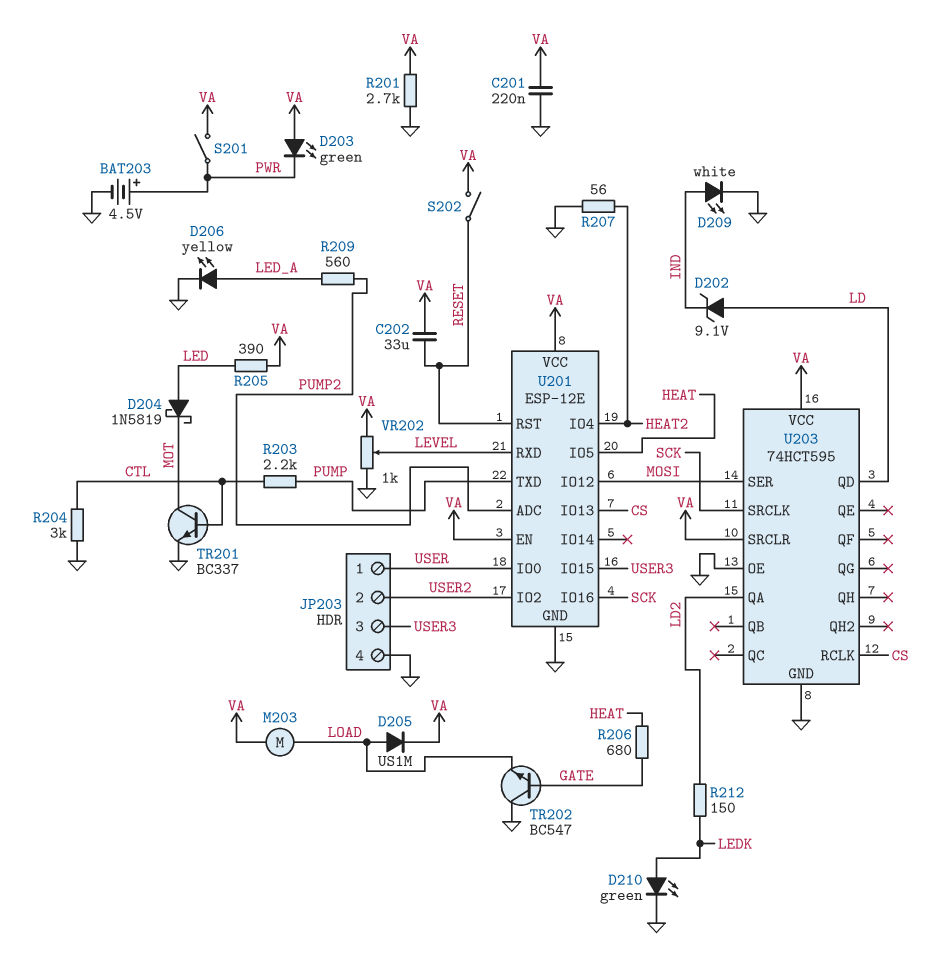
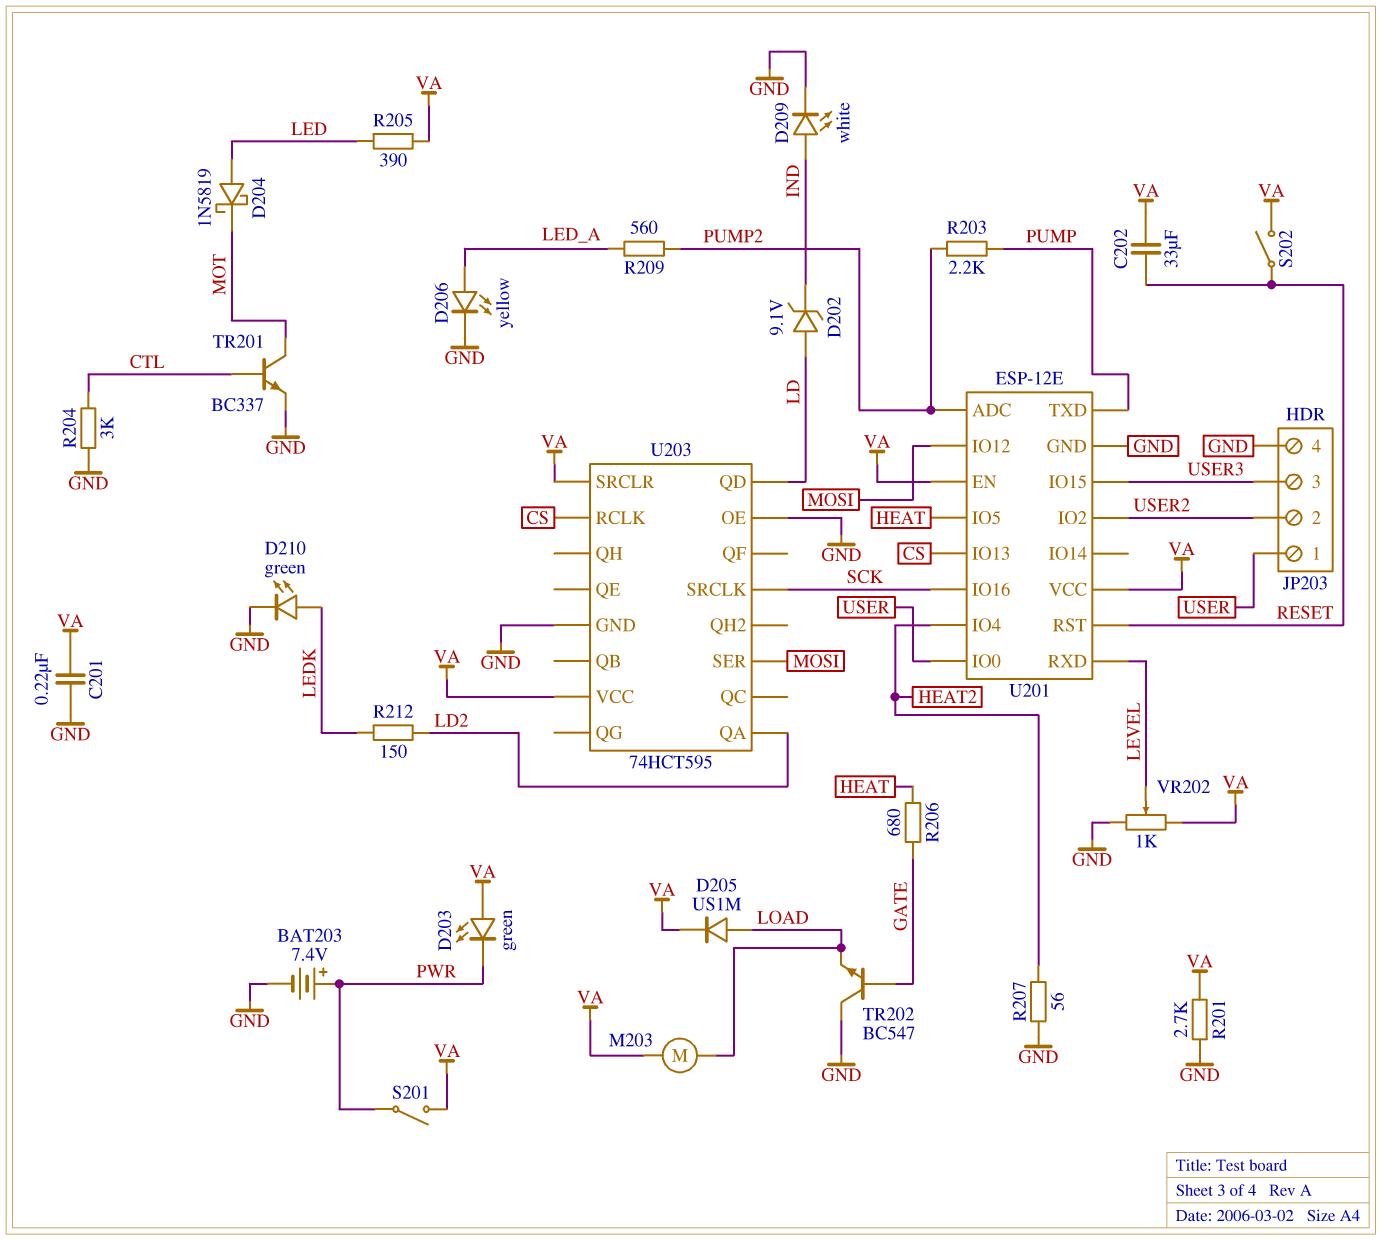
BAT203: 4.5V (plus PWR, minus GND) -> 7.4V (plus PWR, minus GND)
R203: 2.2k (CTL, PUMP) -> 2.2k (PUMP, PUMP2)

